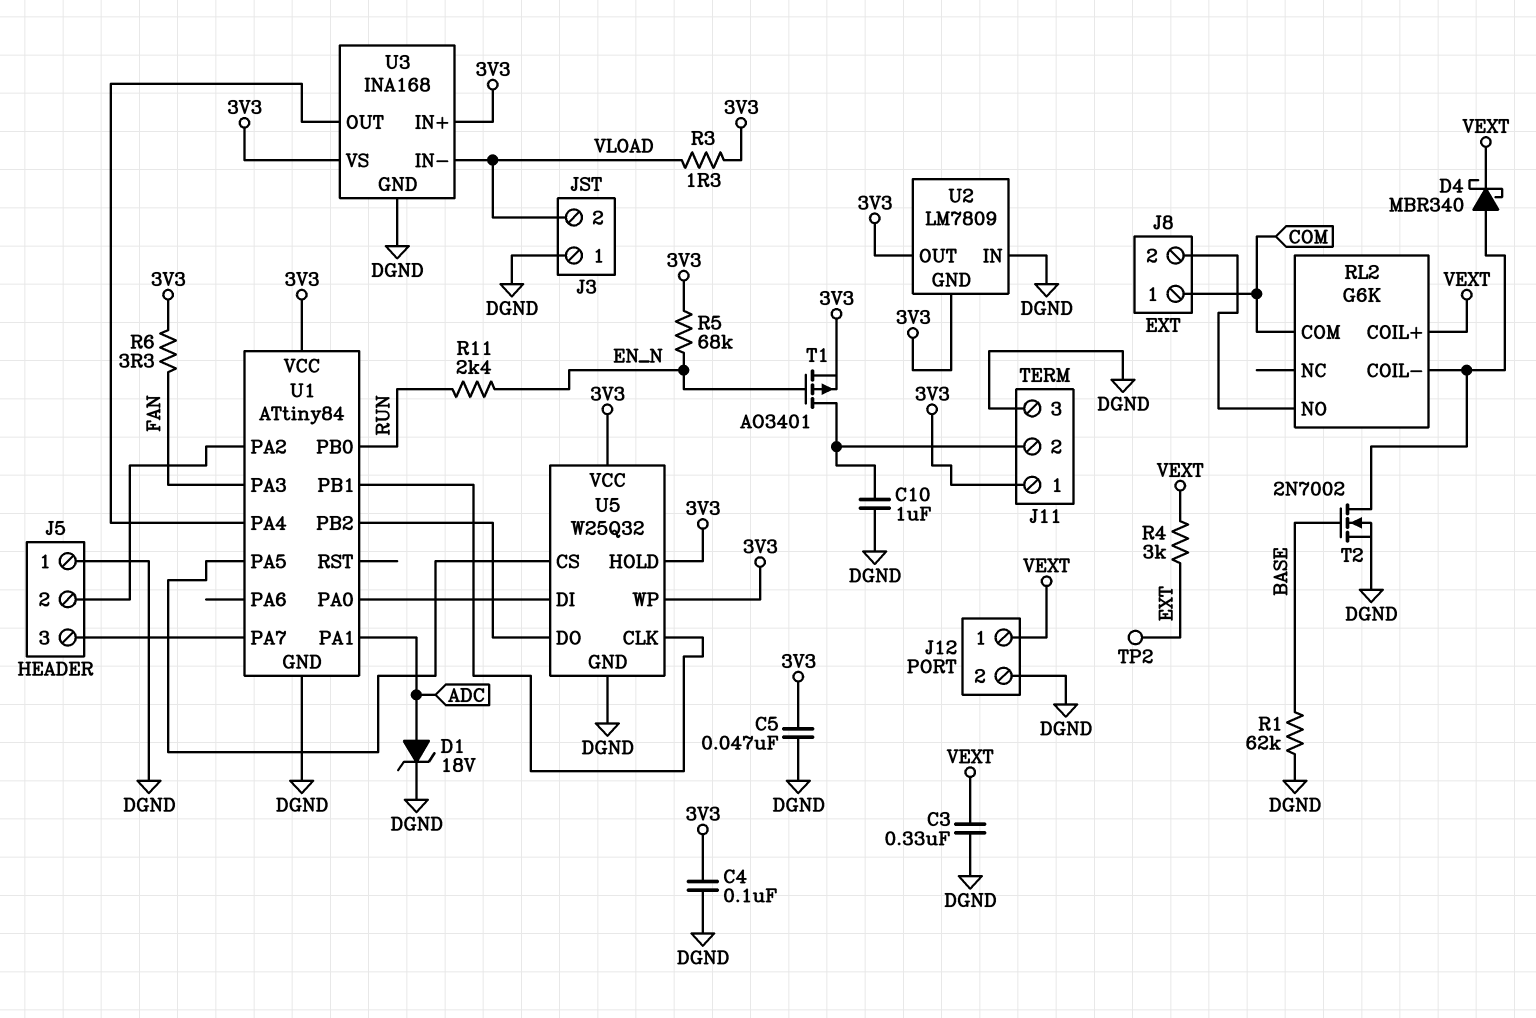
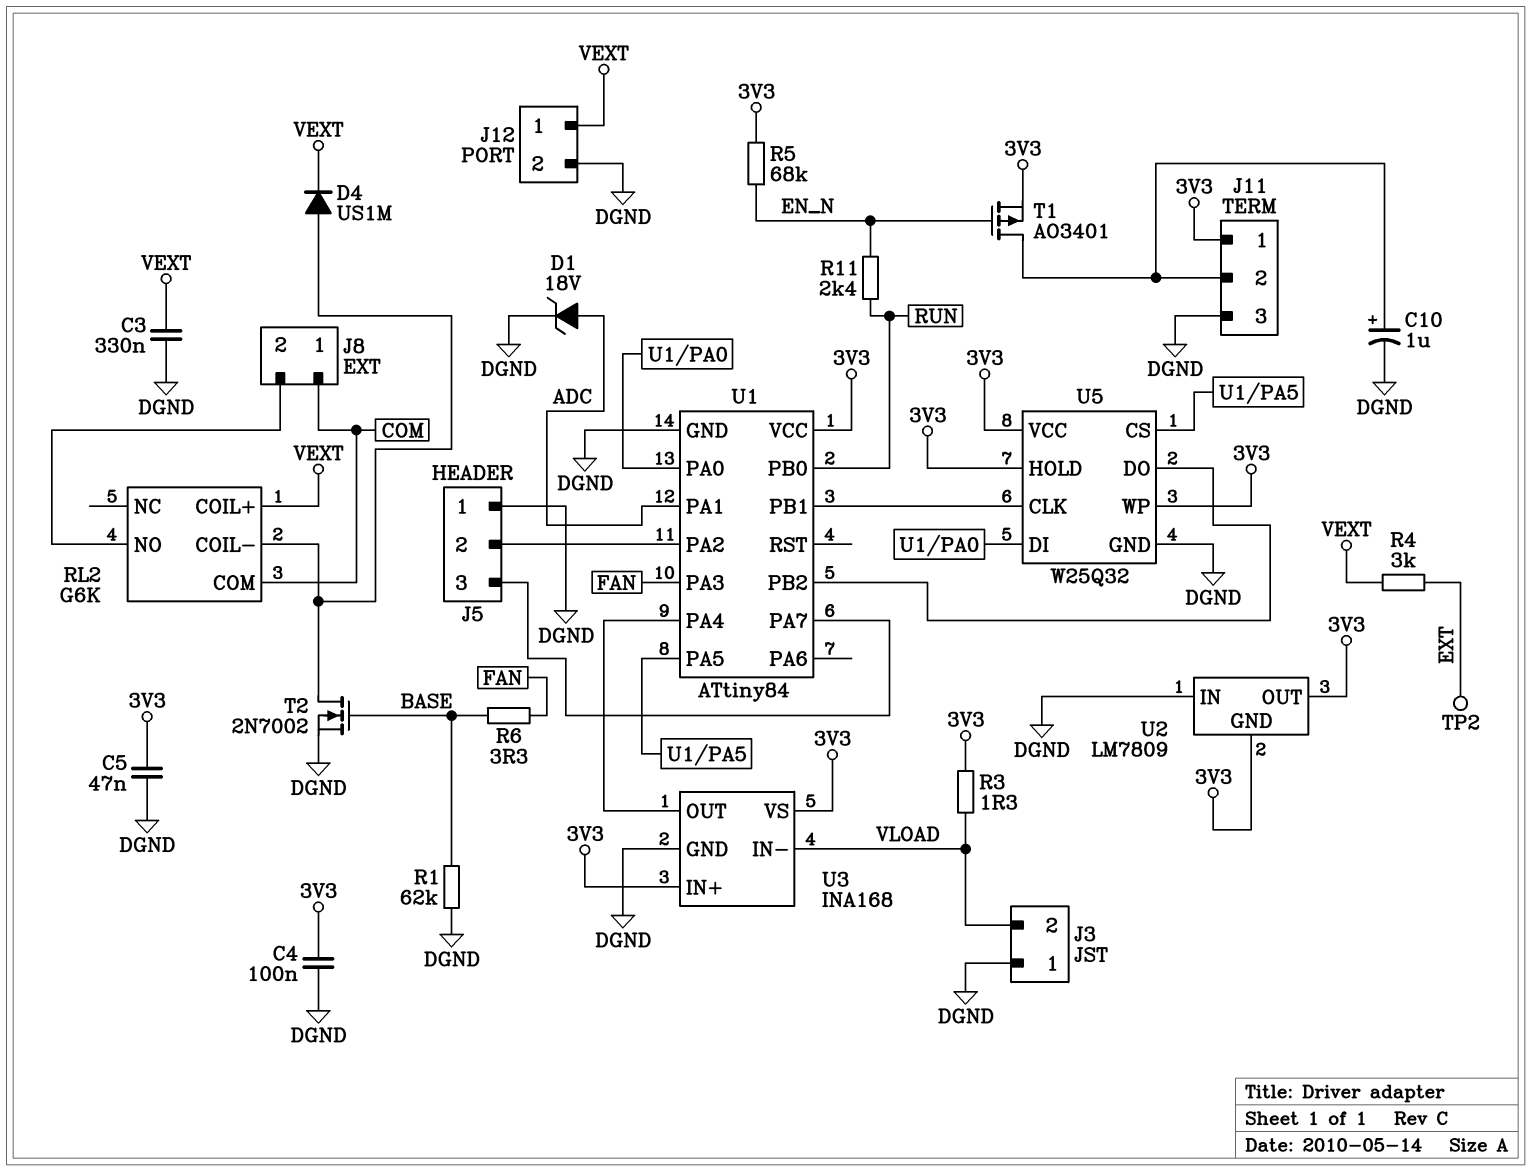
C10: 1uF (DGND, J11/2) -> 1uF (plus J11/2, minus DGND)
D4: schottky MBR340 (A RL2/COIL-, K VEXT) -> diode US1M (A RL2/COIL-, K VEXT)
R6: 3.3 (3V3, FAN) -> 3.3 (BASE, FAN)

